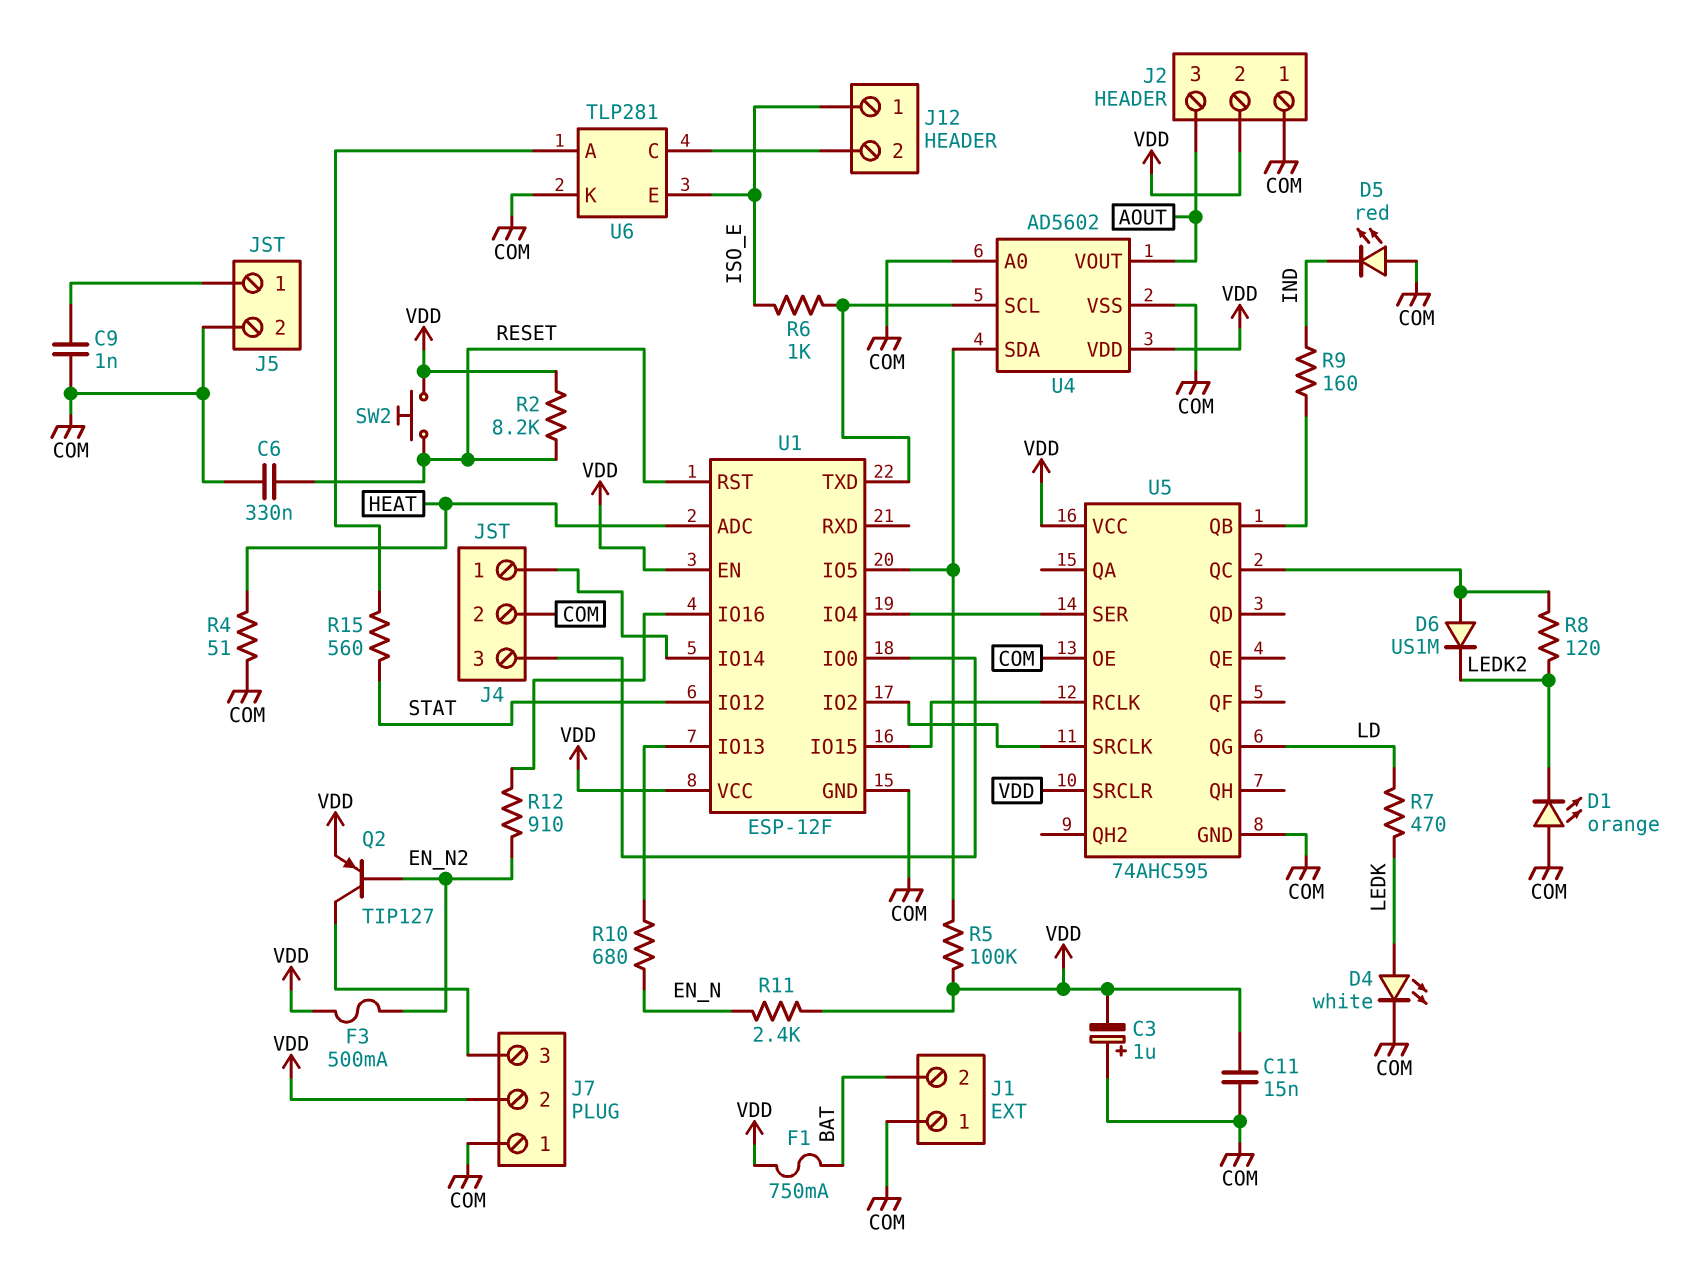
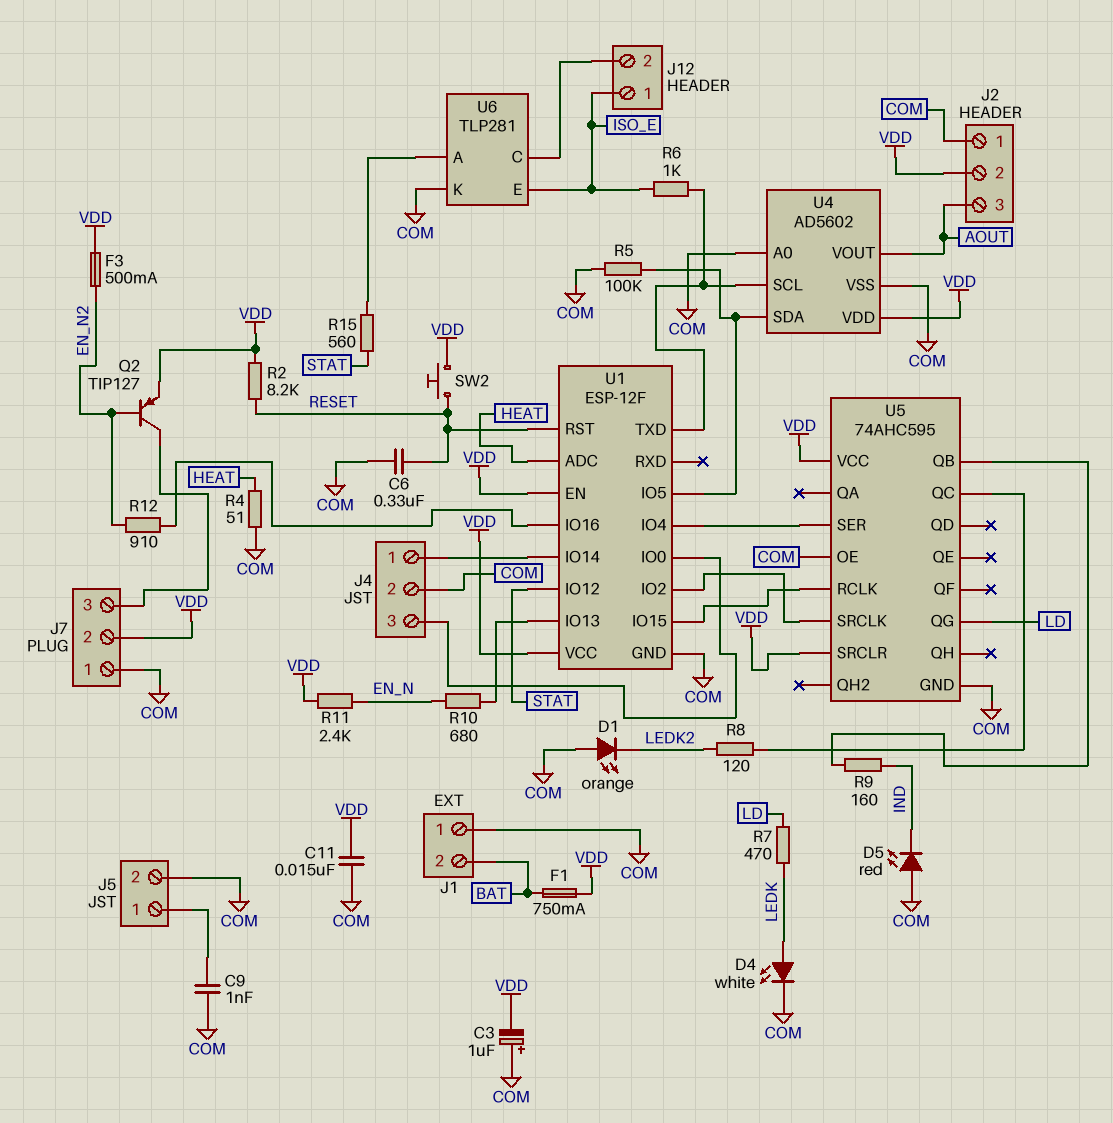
D6: diode US1M (A U5/QC, K LEDK2) -> none
R5: 100k (U1/IO5, VDD) -> 100k (COM, U1/IO5)

